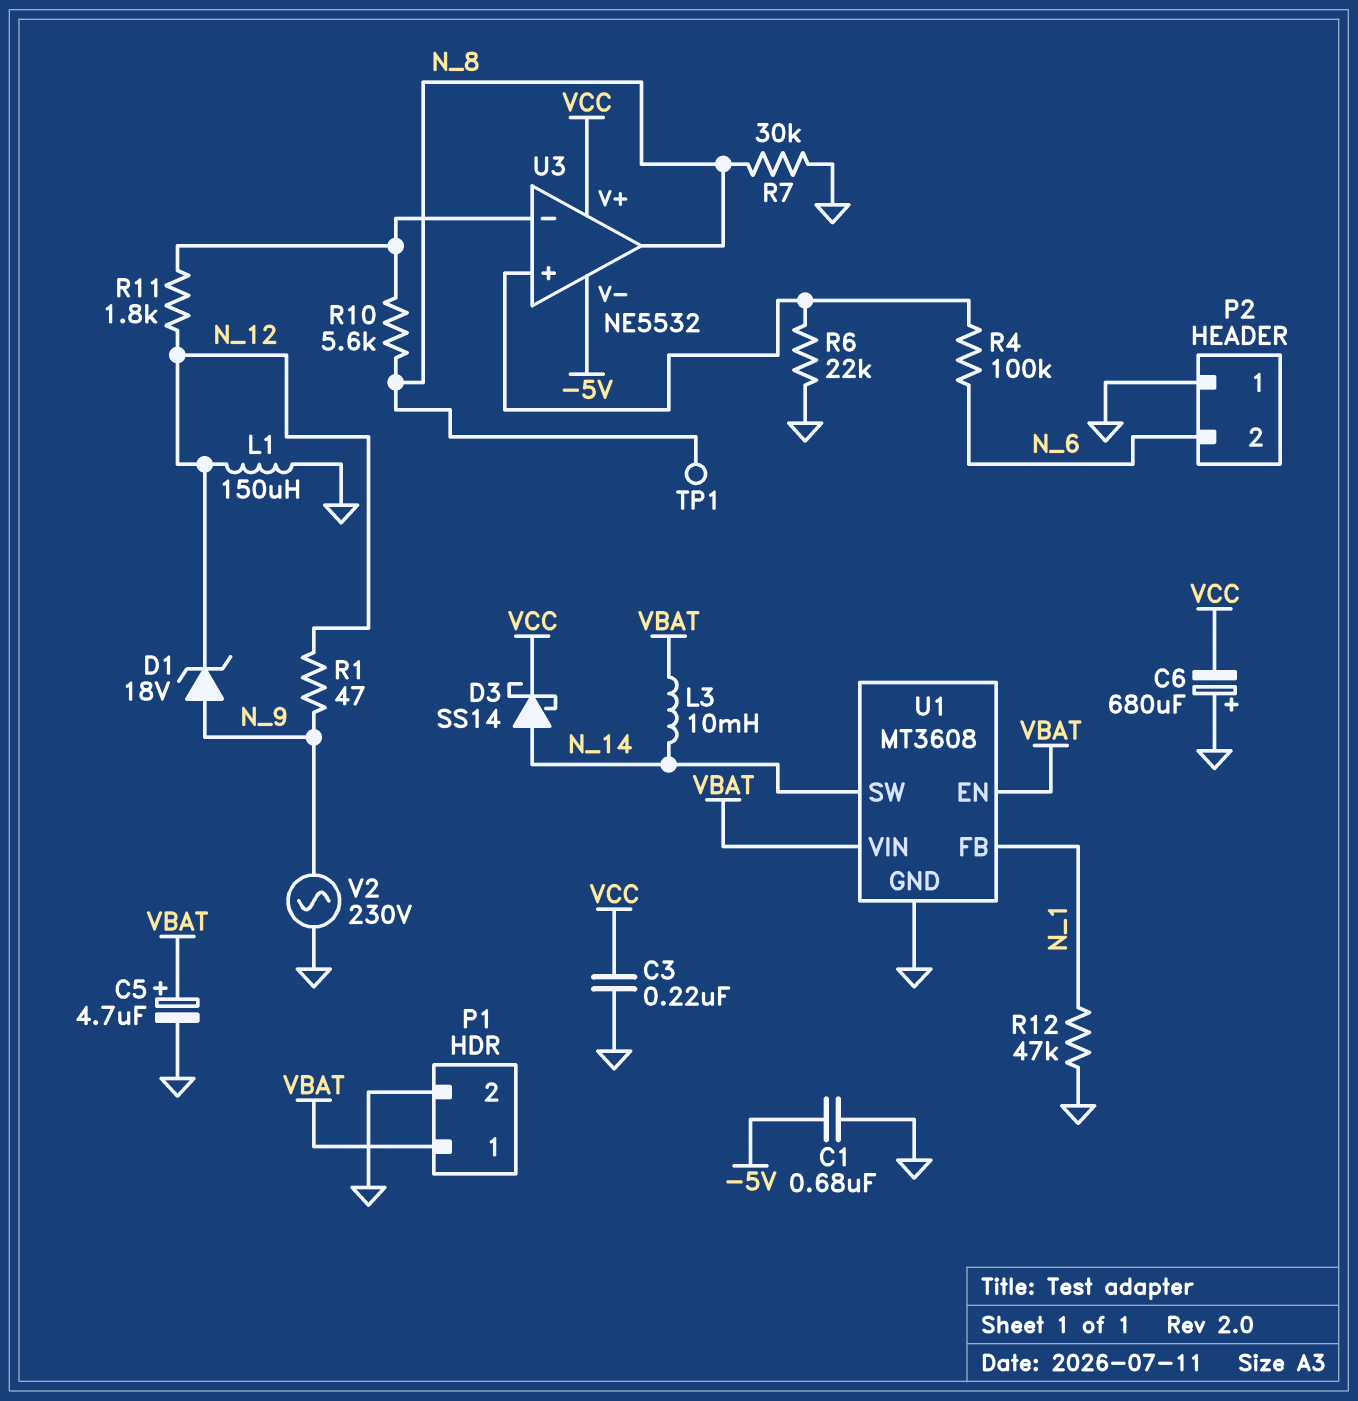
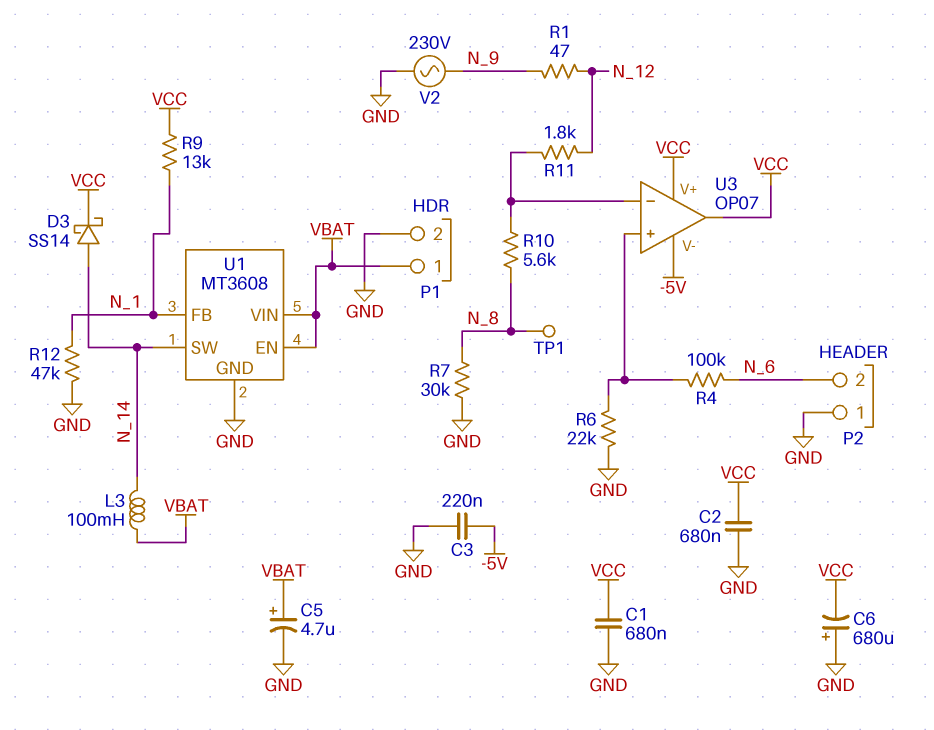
C1: 680nF (-5V, GND) -> 680nF (GND, VCC)
C2: none -> 680nF (GND, VCC)
C3: 220nF (GND, VCC) -> 220nF (-5V, GND)
D1: zener 18V (A N_9, K N_12) -> none
L1: 150uH (GND, N_12) -> none
L3: 10mH (N_14, VBAT) -> 100mH (N_14, VBAT)
R9: none -> 13k (N_1, VCC)
U3: NE5532 -> OP07
U3 pin out: N_8 -> VCC

